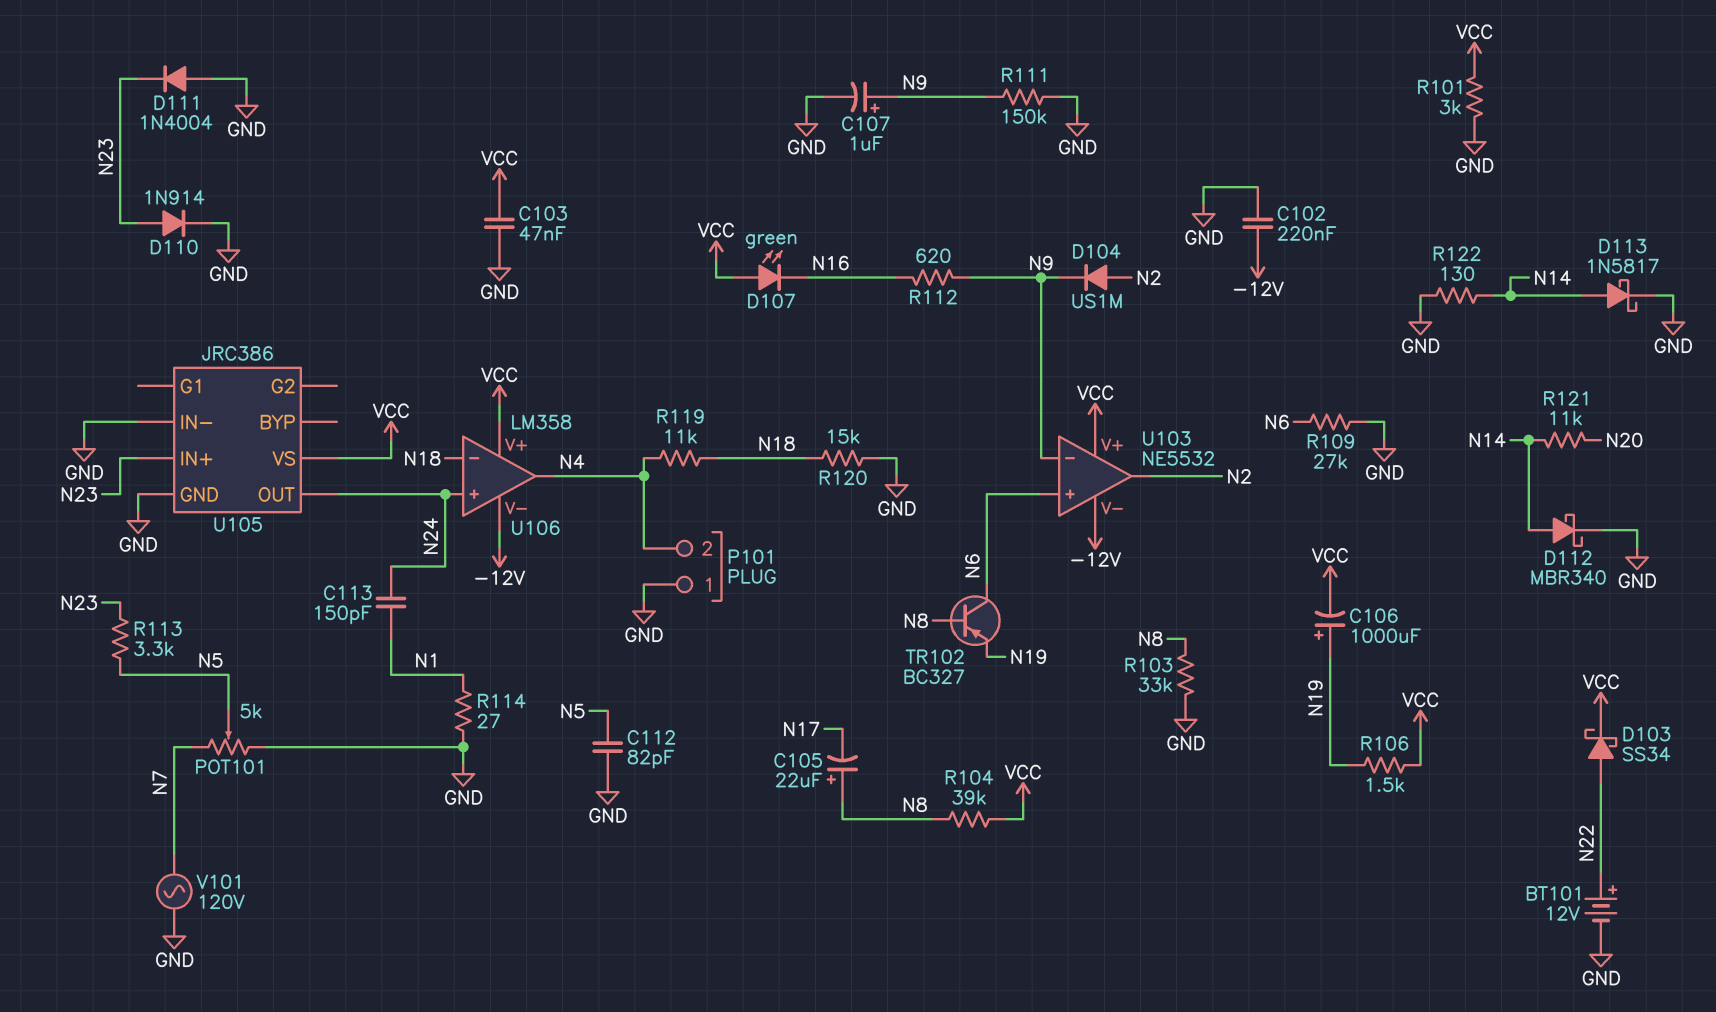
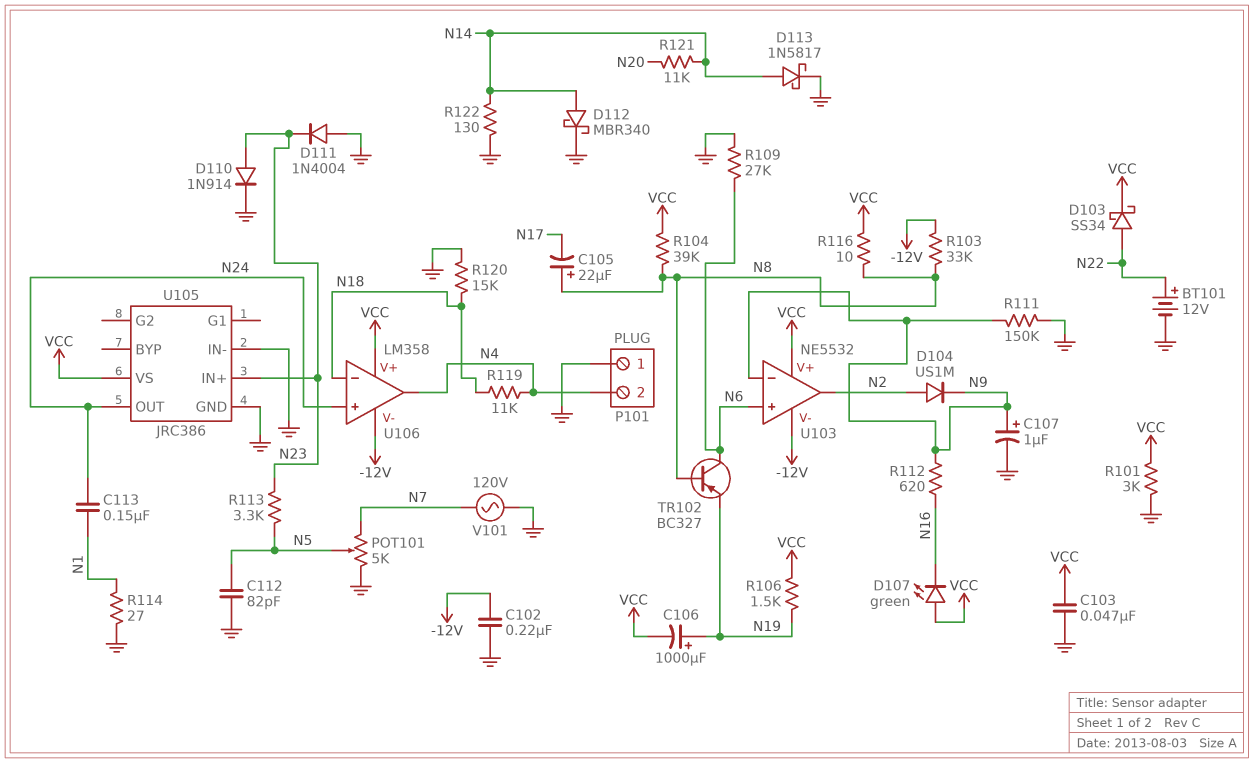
C113: 150pF (N1, N24) -> 150nF (N1, N24)
R103: 33k (GND, N8) -> 33k (-12V, N8)
R116: none -> 10 (N8, VCC)

